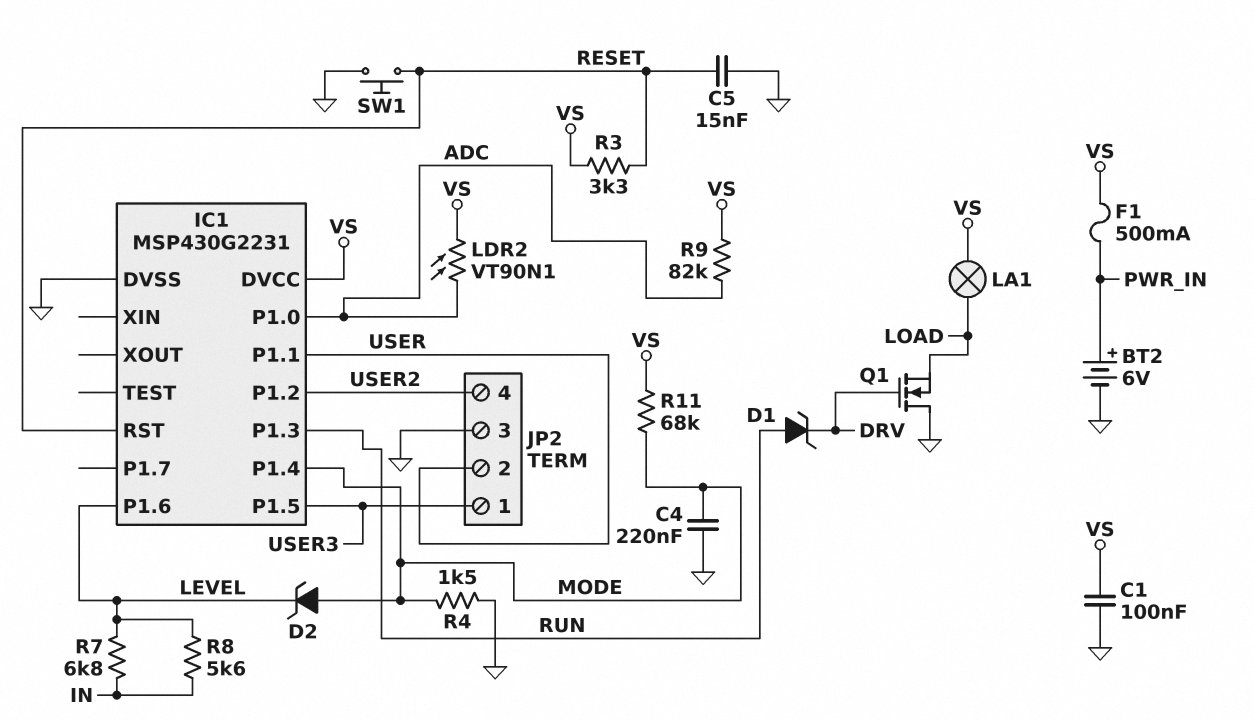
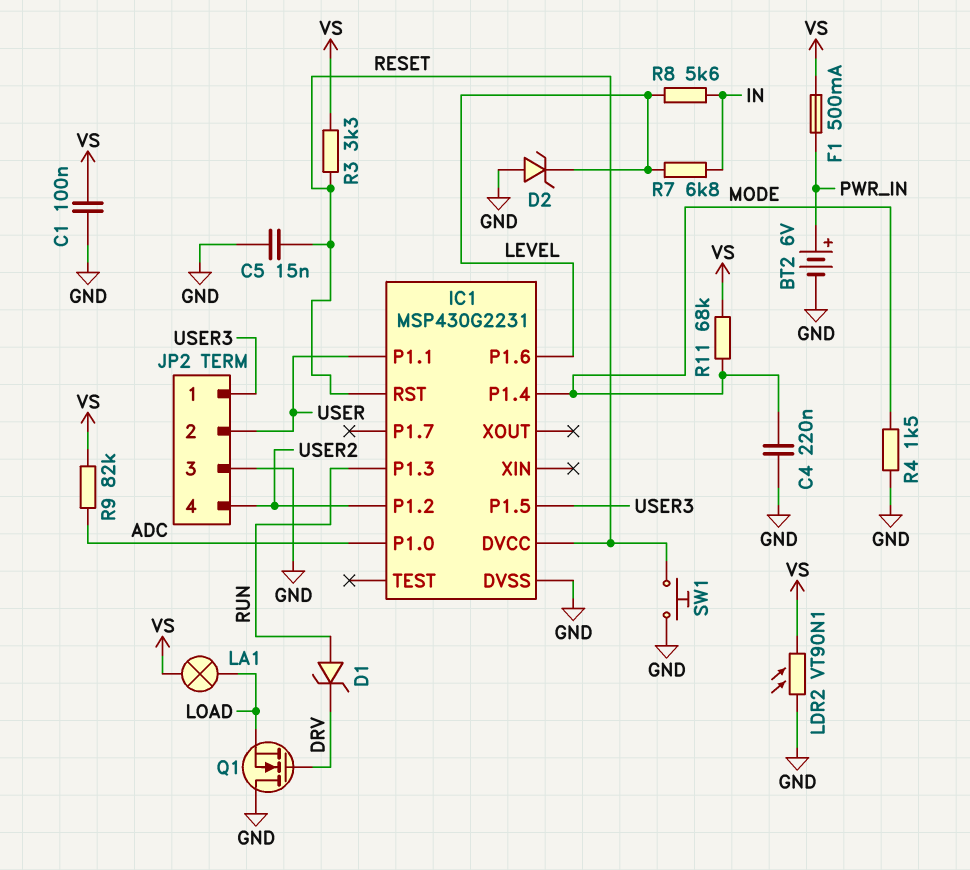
D2: zener (A MODE, K LEVEL) -> zener (A GND, K LEVEL)
IC1 pin DVCC: VS -> RESET
LDR2: VT90N1 (ADC, VS) -> VT90N1 (GND, VS)

